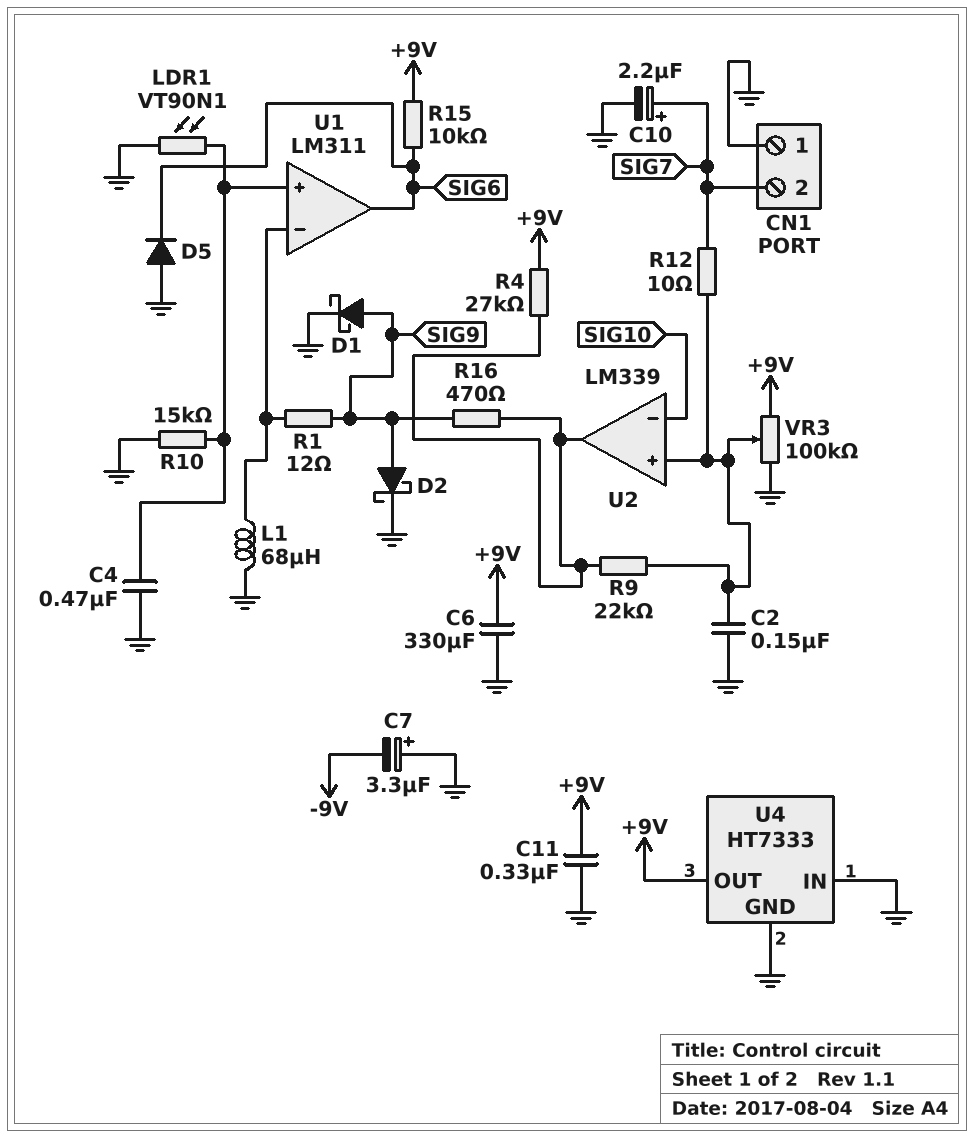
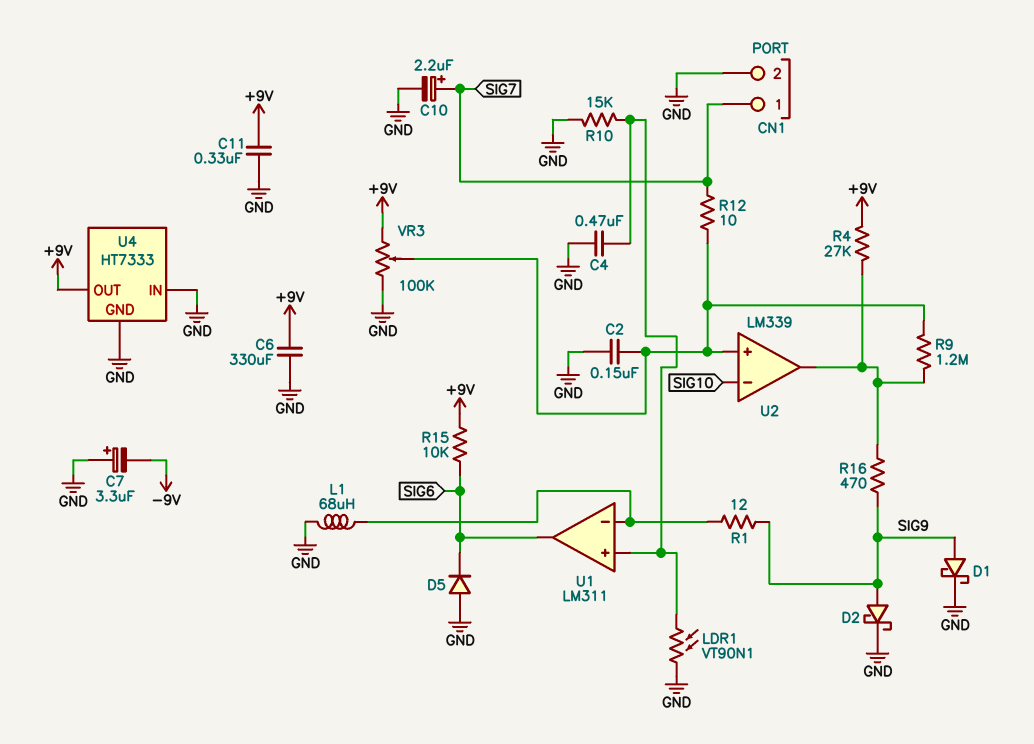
CN1 pin 1: GND -> SIG7
CN1 pin 2: SIG7 -> GND
R9: 22k (U2/in+, U2/out) -> 1.2M (U2/in+, U2/out)

